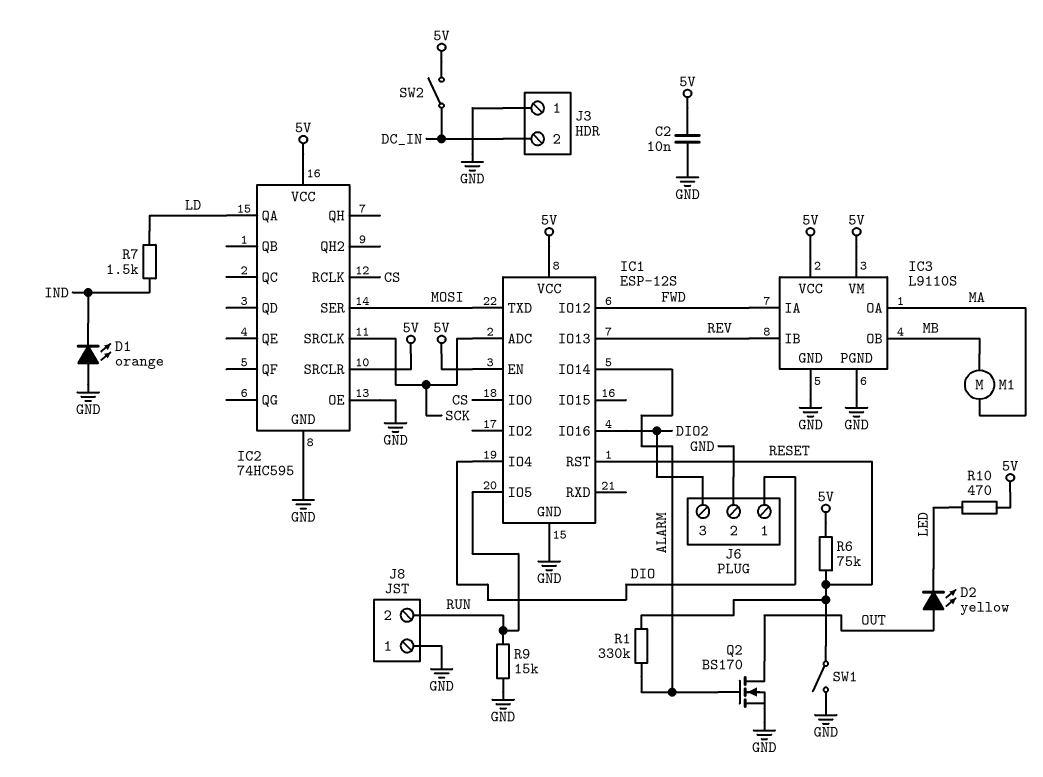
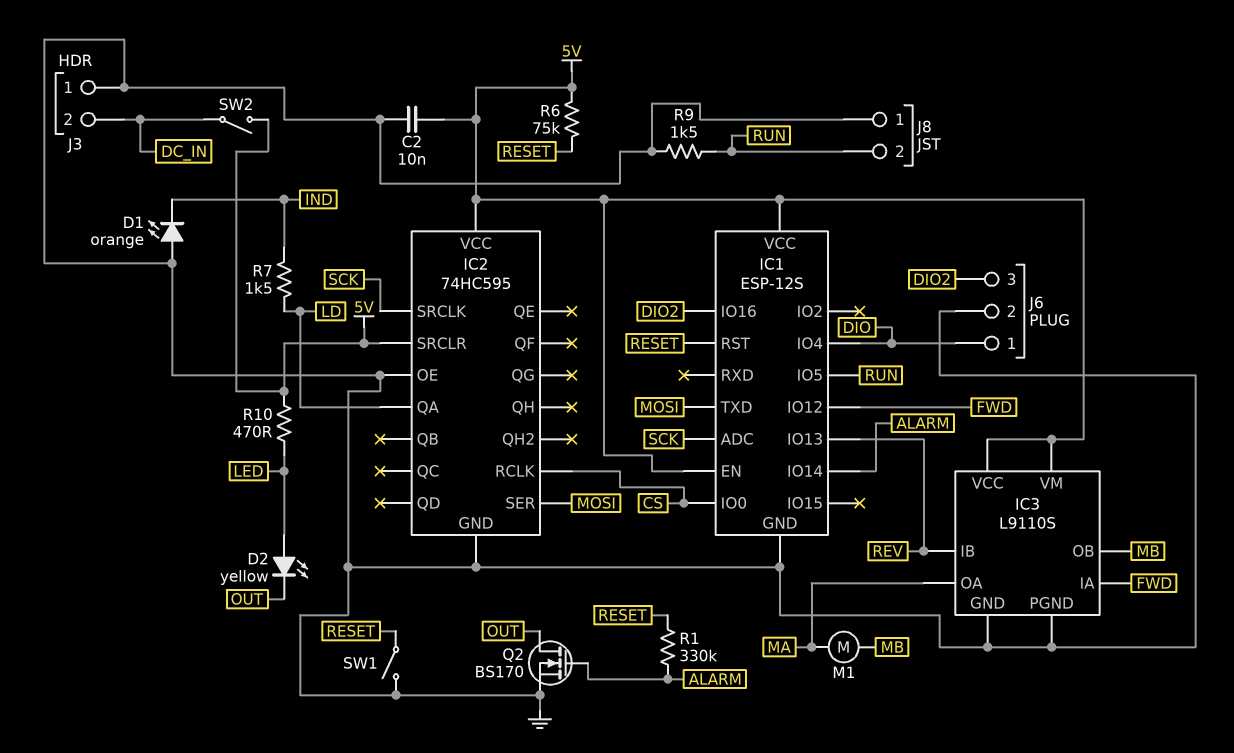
D2: LED yellow (A OUT, K LED) -> LED yellow (A LED, K OUT)
R9: 15k (GND, RUN) -> 1.5k (GND, RUN)

